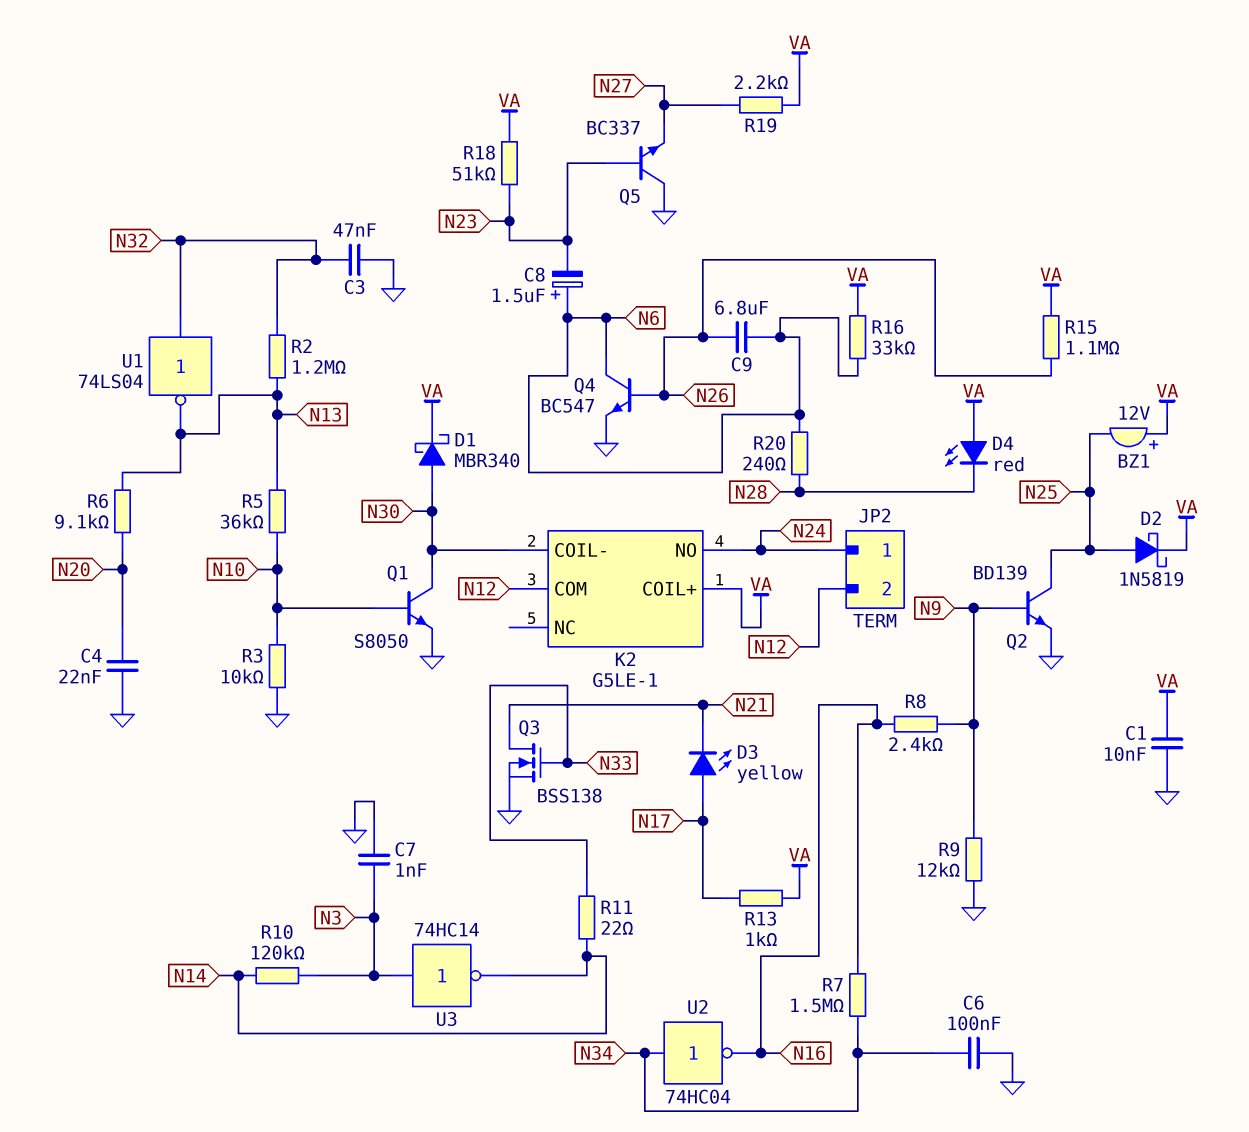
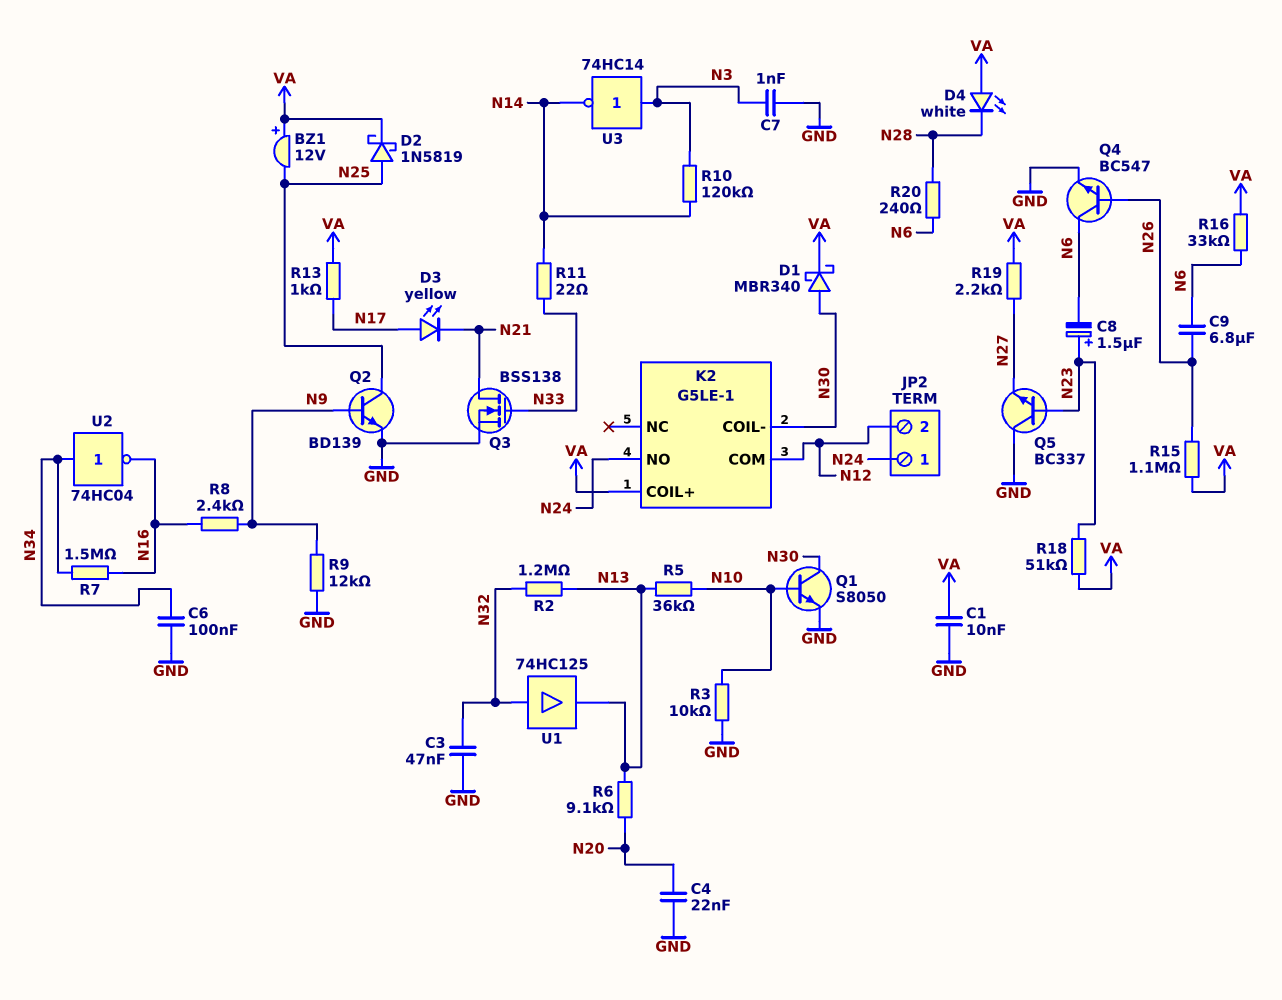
C8: 1.5uF (plus N6, minus N23) -> 1.5uF (plus N23, minus N6)
D4: LED red (A VA, K N28) -> LED white (A VA, K N28)
U1: NOT 74LS04 (in N32, out N13) -> buffer 74HC125 (in N32, out N13)

